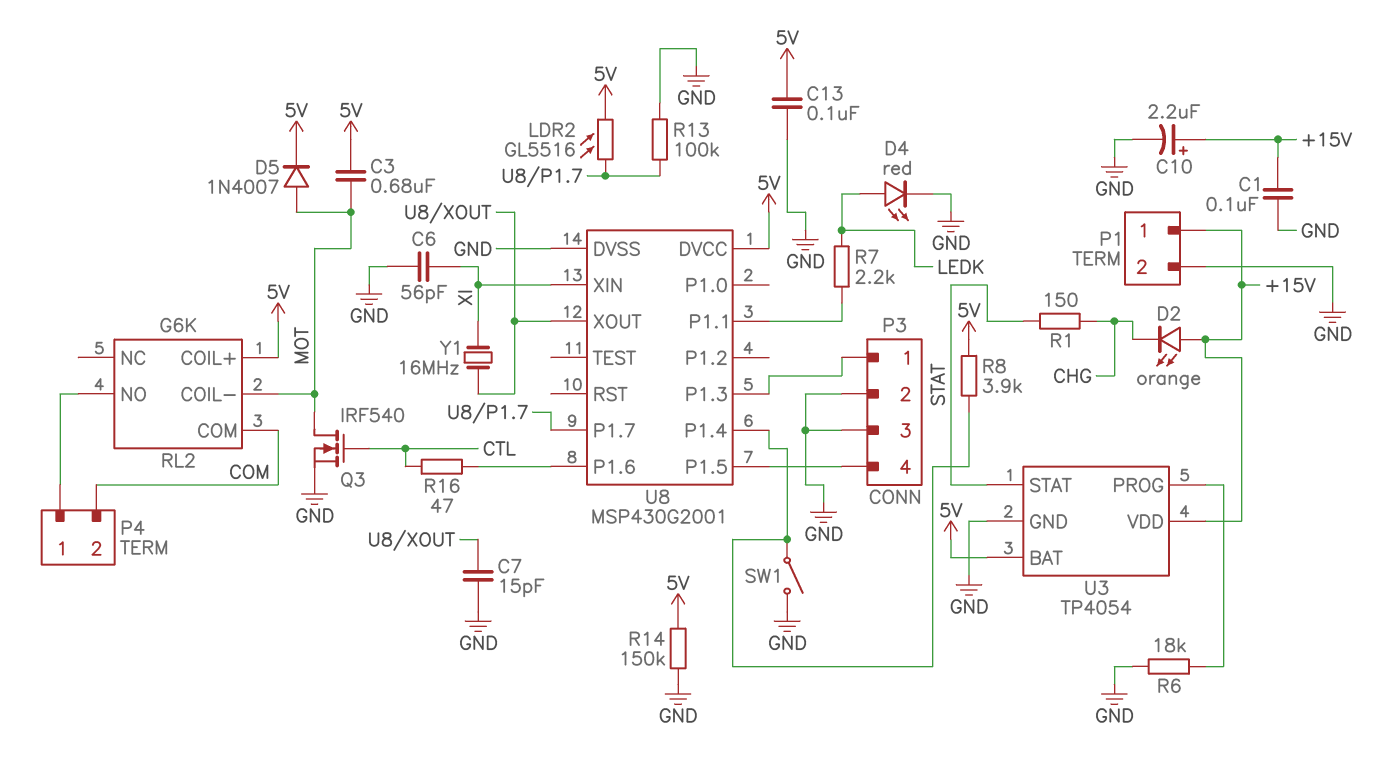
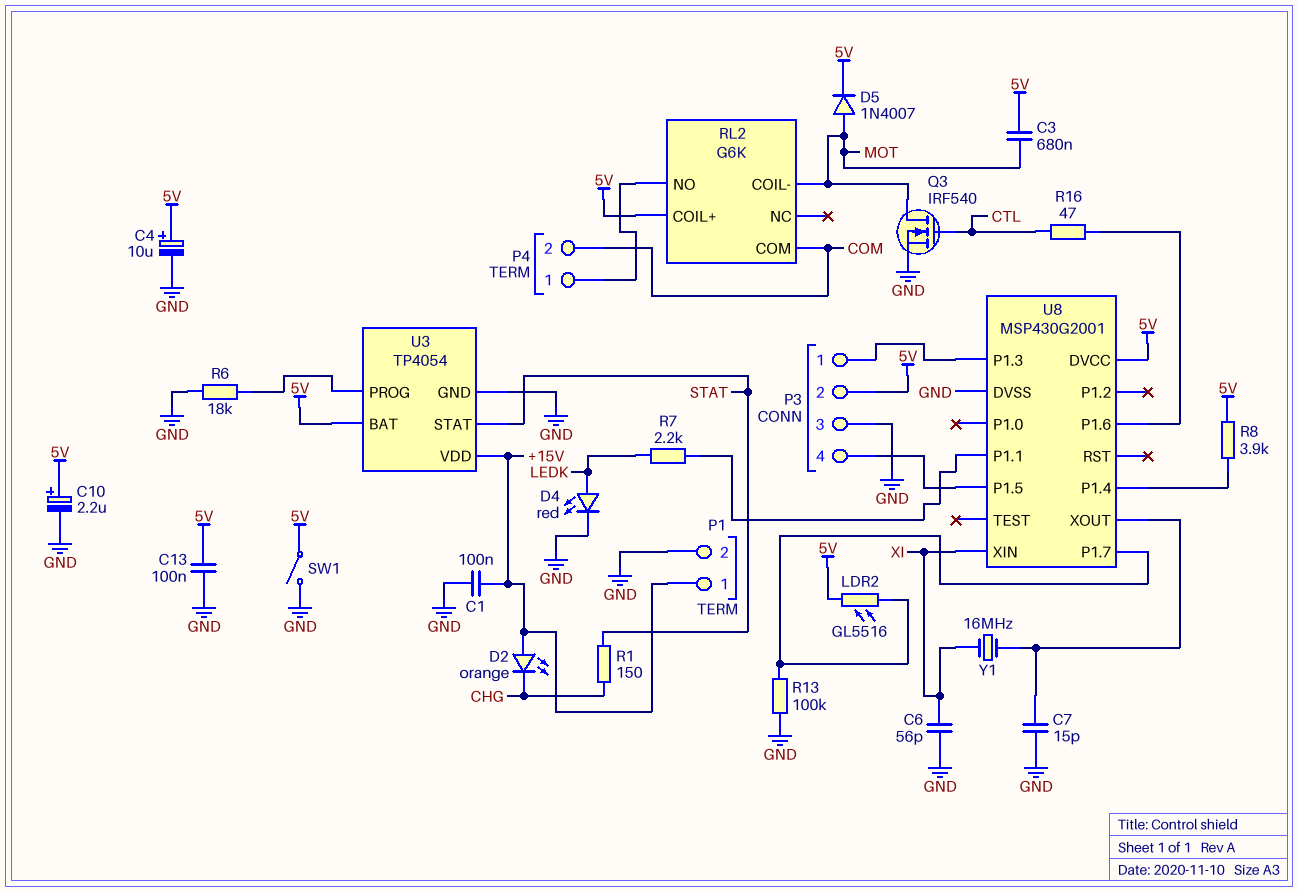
C4: none -> 10uF (plus 5V, minus GND)
C10: 2.2uF (plus +15V, minus GND) -> 2.2uF (plus 5V, minus GND)
P3 pin 2: GND -> 5V
R14: 150k (5V, GND) -> none
SW1: switch (GND, U8/P1.4) -> switch (5V, GND)

